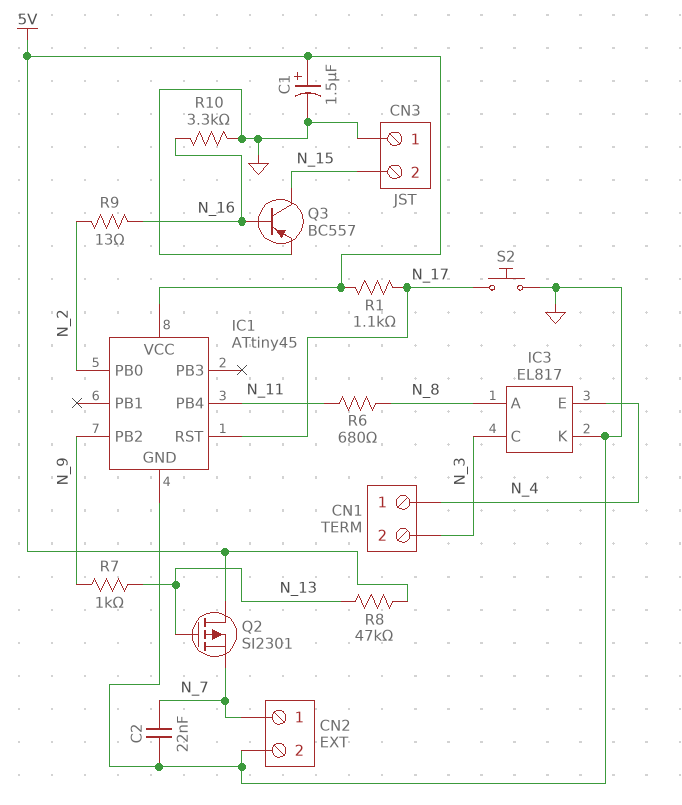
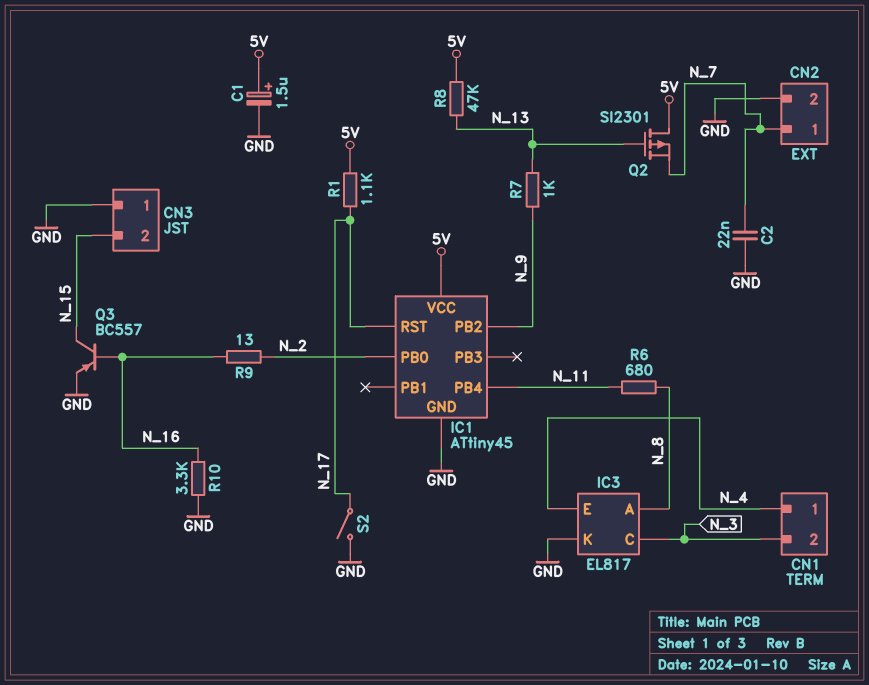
S2: button (GND, N_17) -> switch (GND, N_17)

